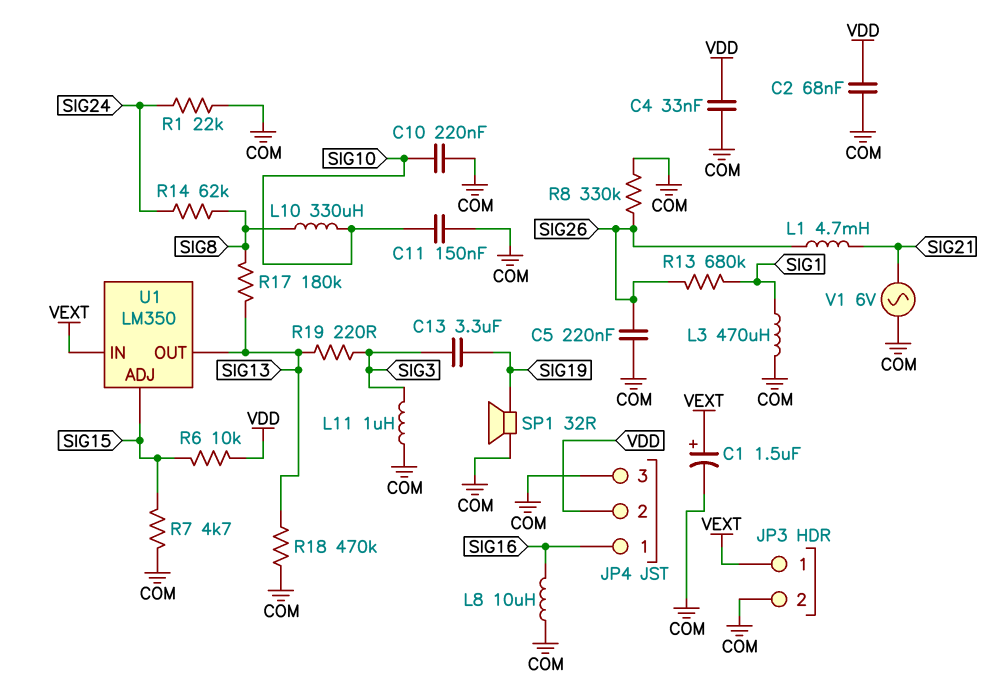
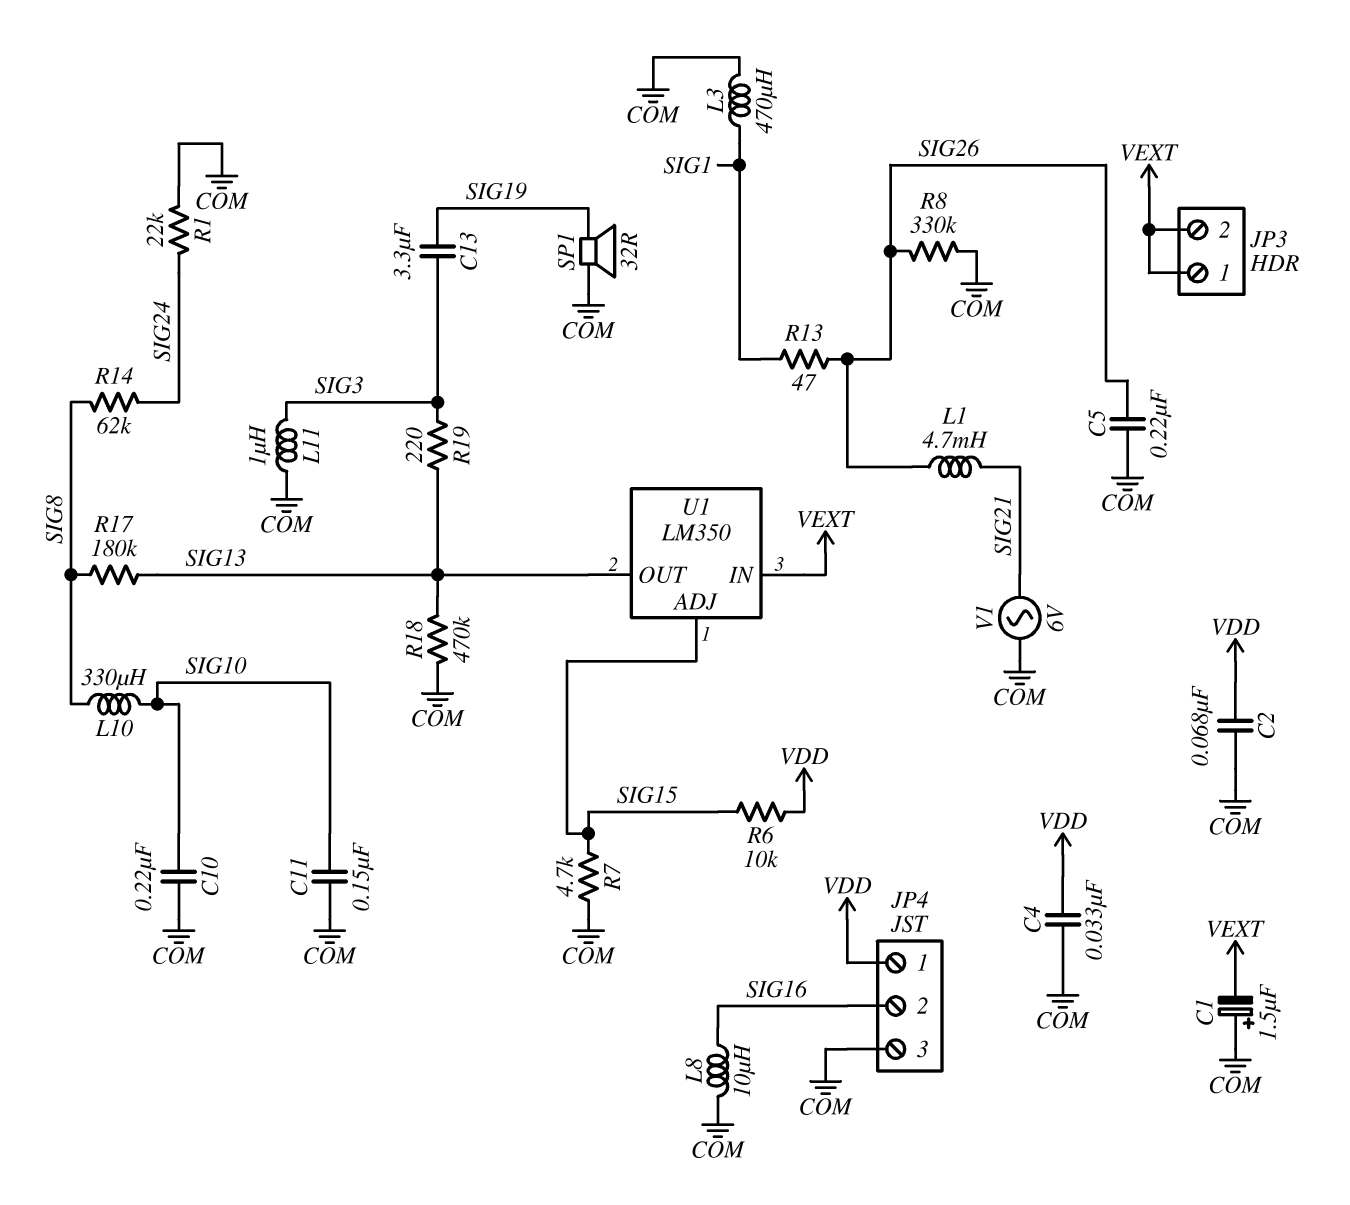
C1: 1.5uF (plus VEXT, minus COM) -> 1.5uF (plus COM, minus VEXT)
JP3 pin 2: COM -> VEXT
JP4 pin 1: SIG16 -> VDD
JP4 pin 2: VDD -> SIG16
R13: 680k (SIG1, SIG26) -> 47 (SIG1, SIG26)

